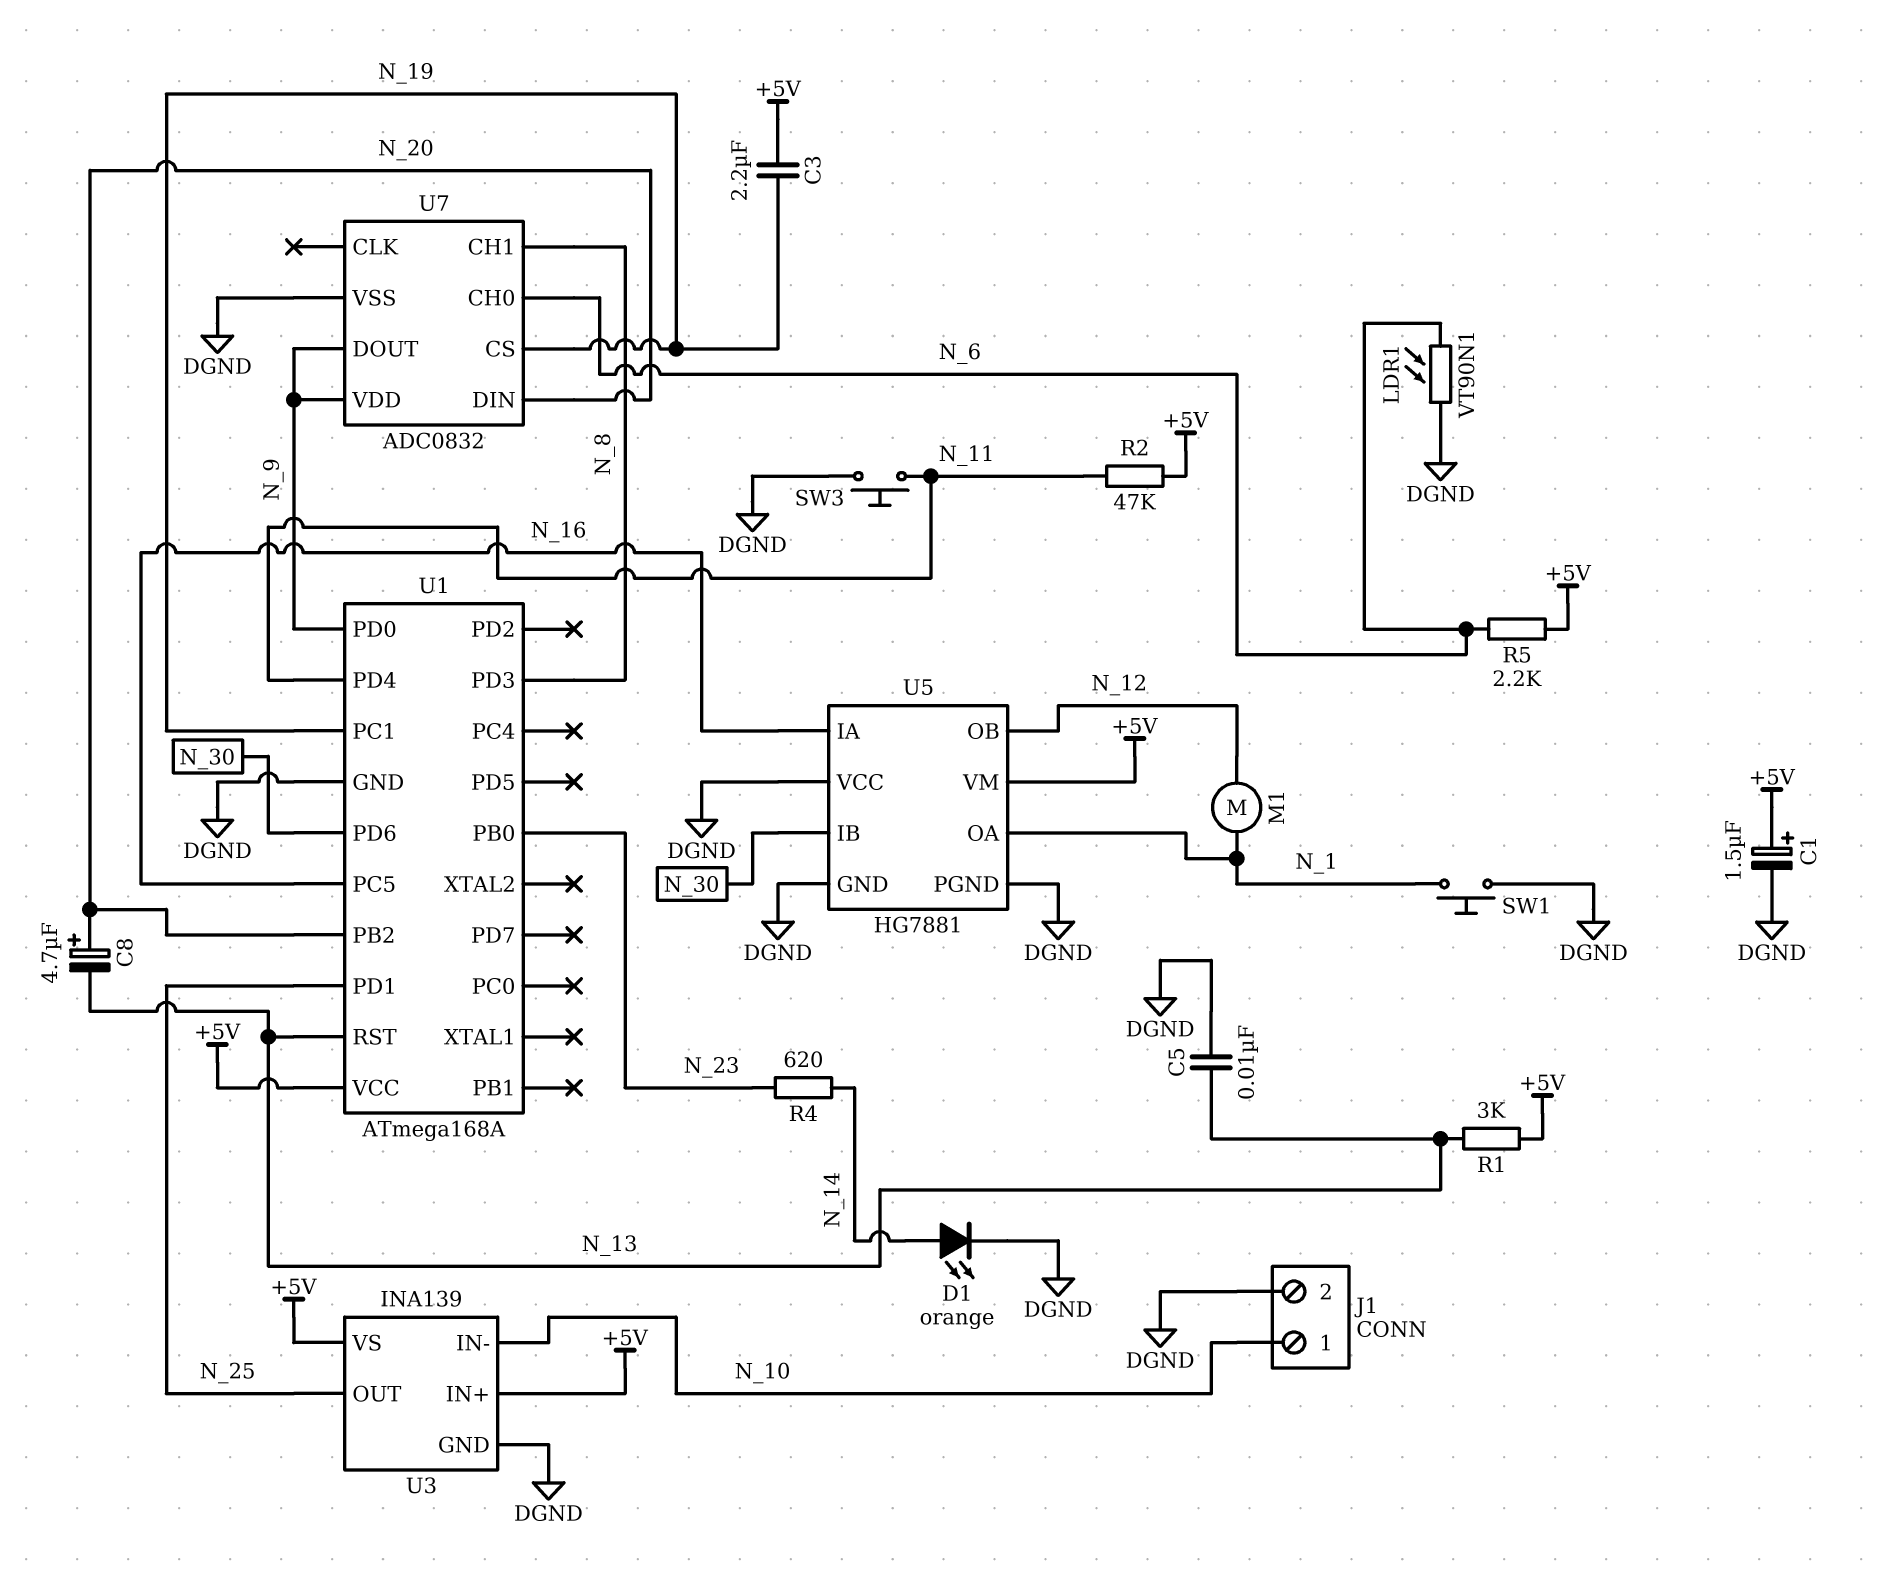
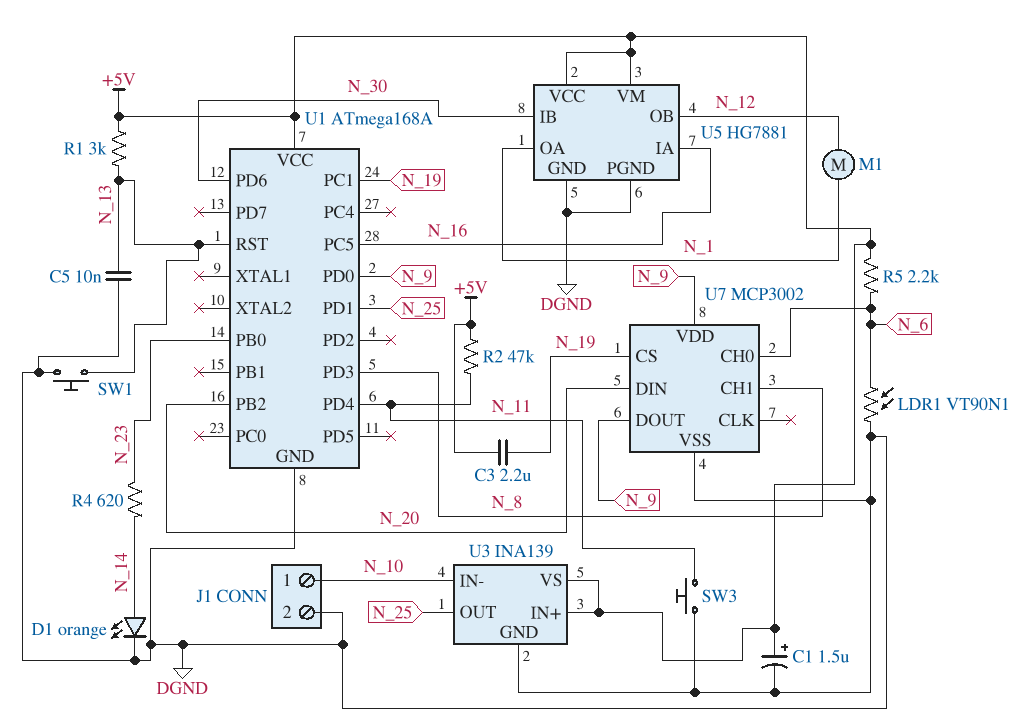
C8: 4.7uF (plus N_20, minus N_13) -> none
SW1: button (DGND, N_1) -> button (DGND, N_13)
U5 pin VCC: DGND -> +5V
U7: ADC0832 -> MCP3002

